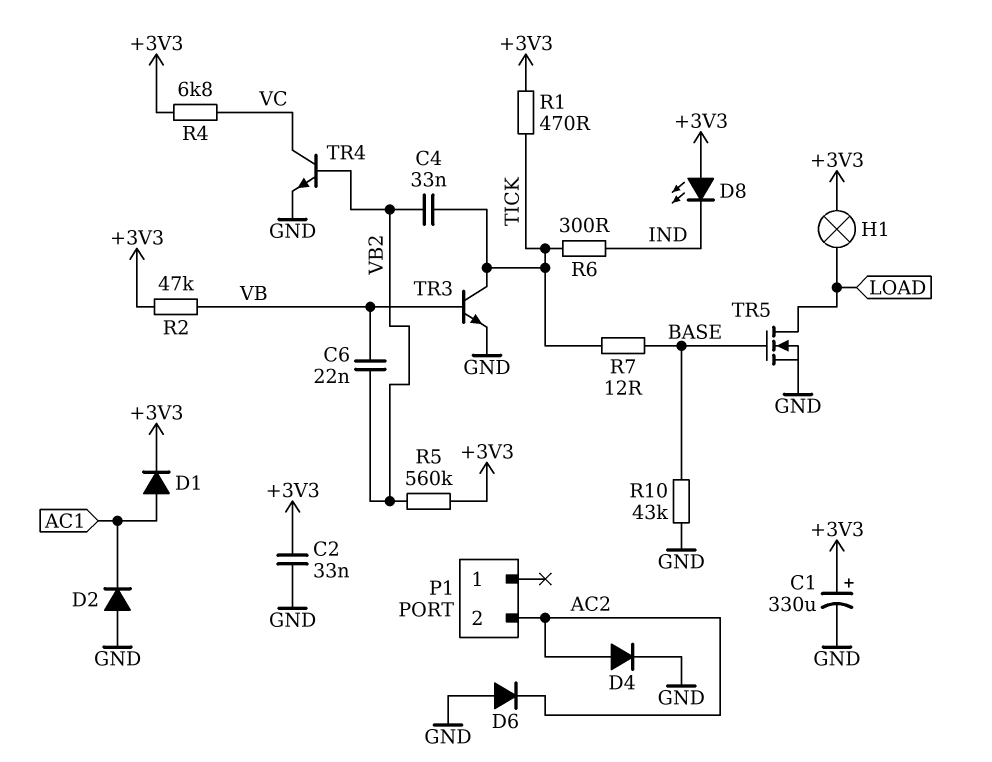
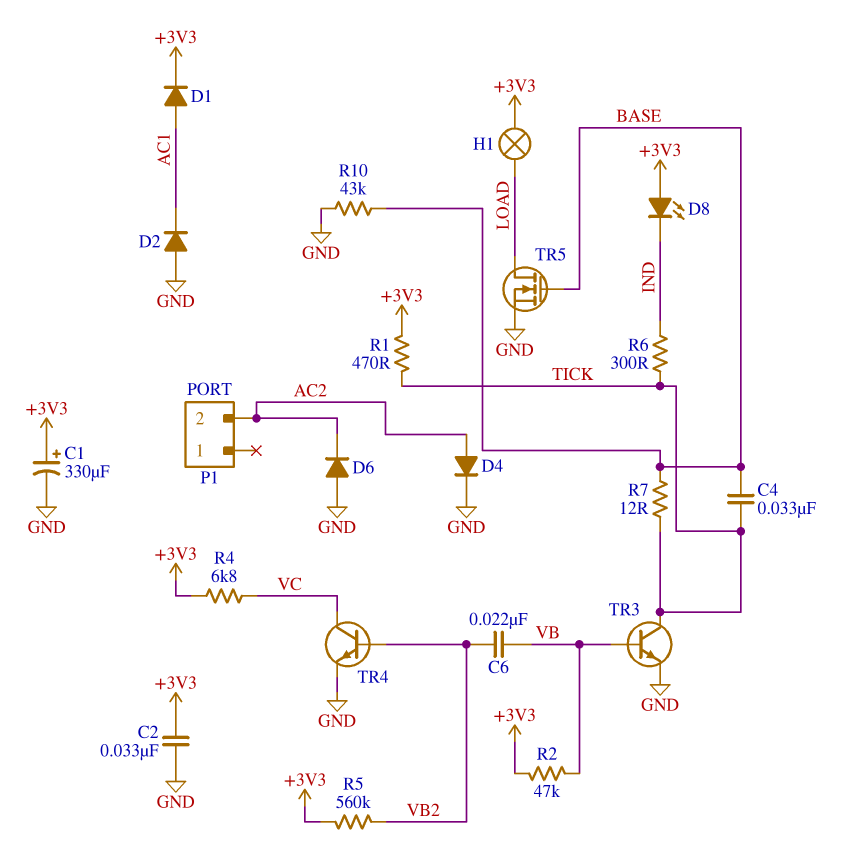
C4: 33nF (TICK, VB2) -> 33nF (BASE, TICK)

